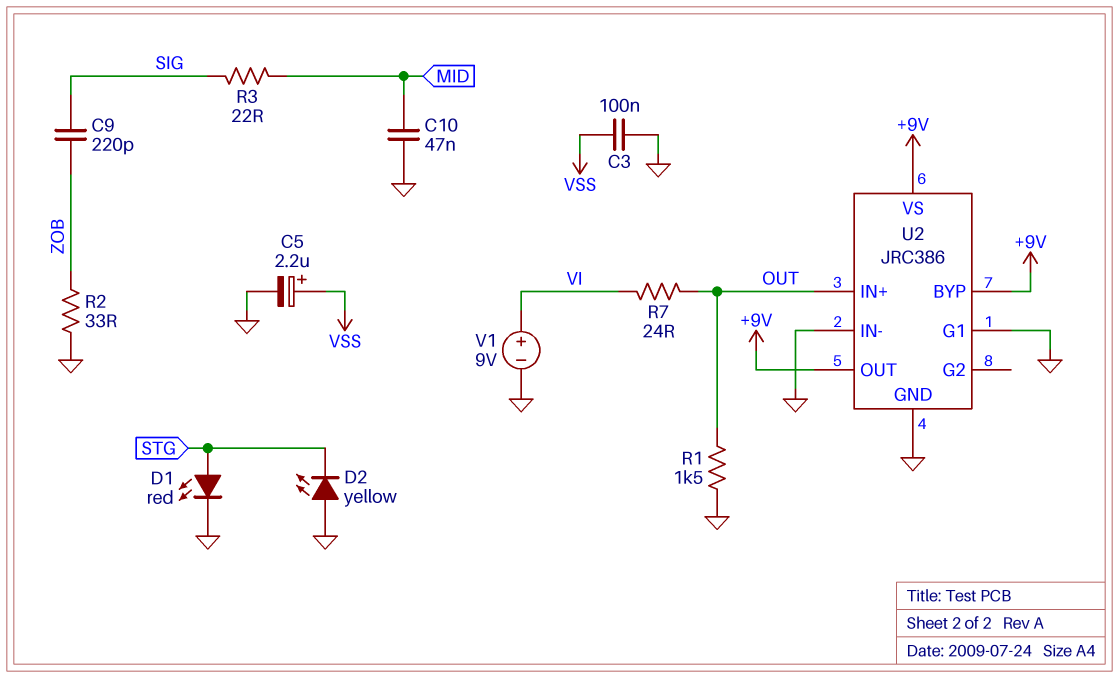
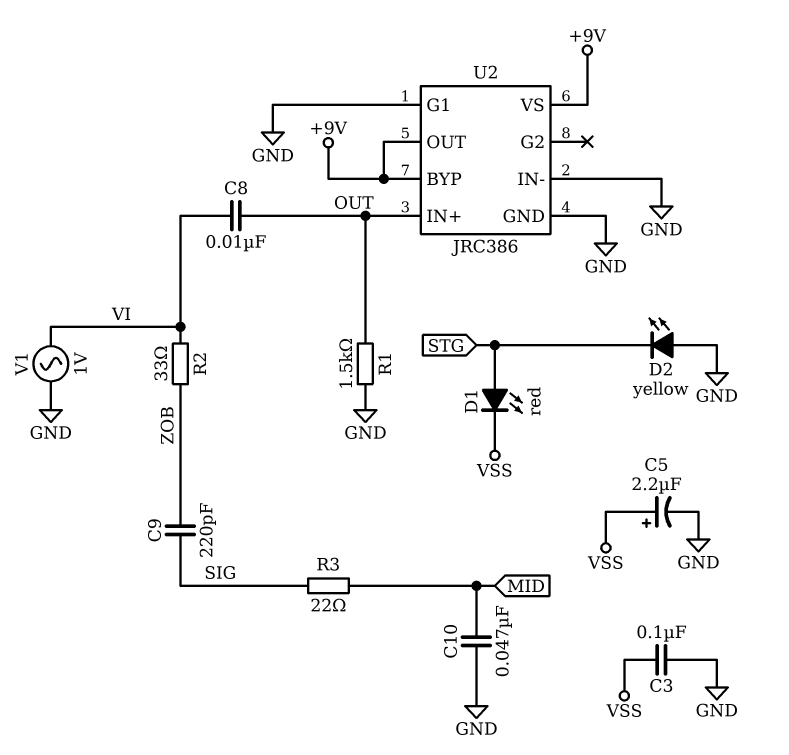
C8: none -> 10nF (OUT, VI)
D1: LED red (A STG, K GND) -> LED red (A STG, K VSS)
R2: 33 (GND, ZOB) -> 33 (VI, ZOB)
R7: 24 (OUT, VI) -> none
V1: 9V (plus VI, minus GND) -> AC 1V (GND, VI)

